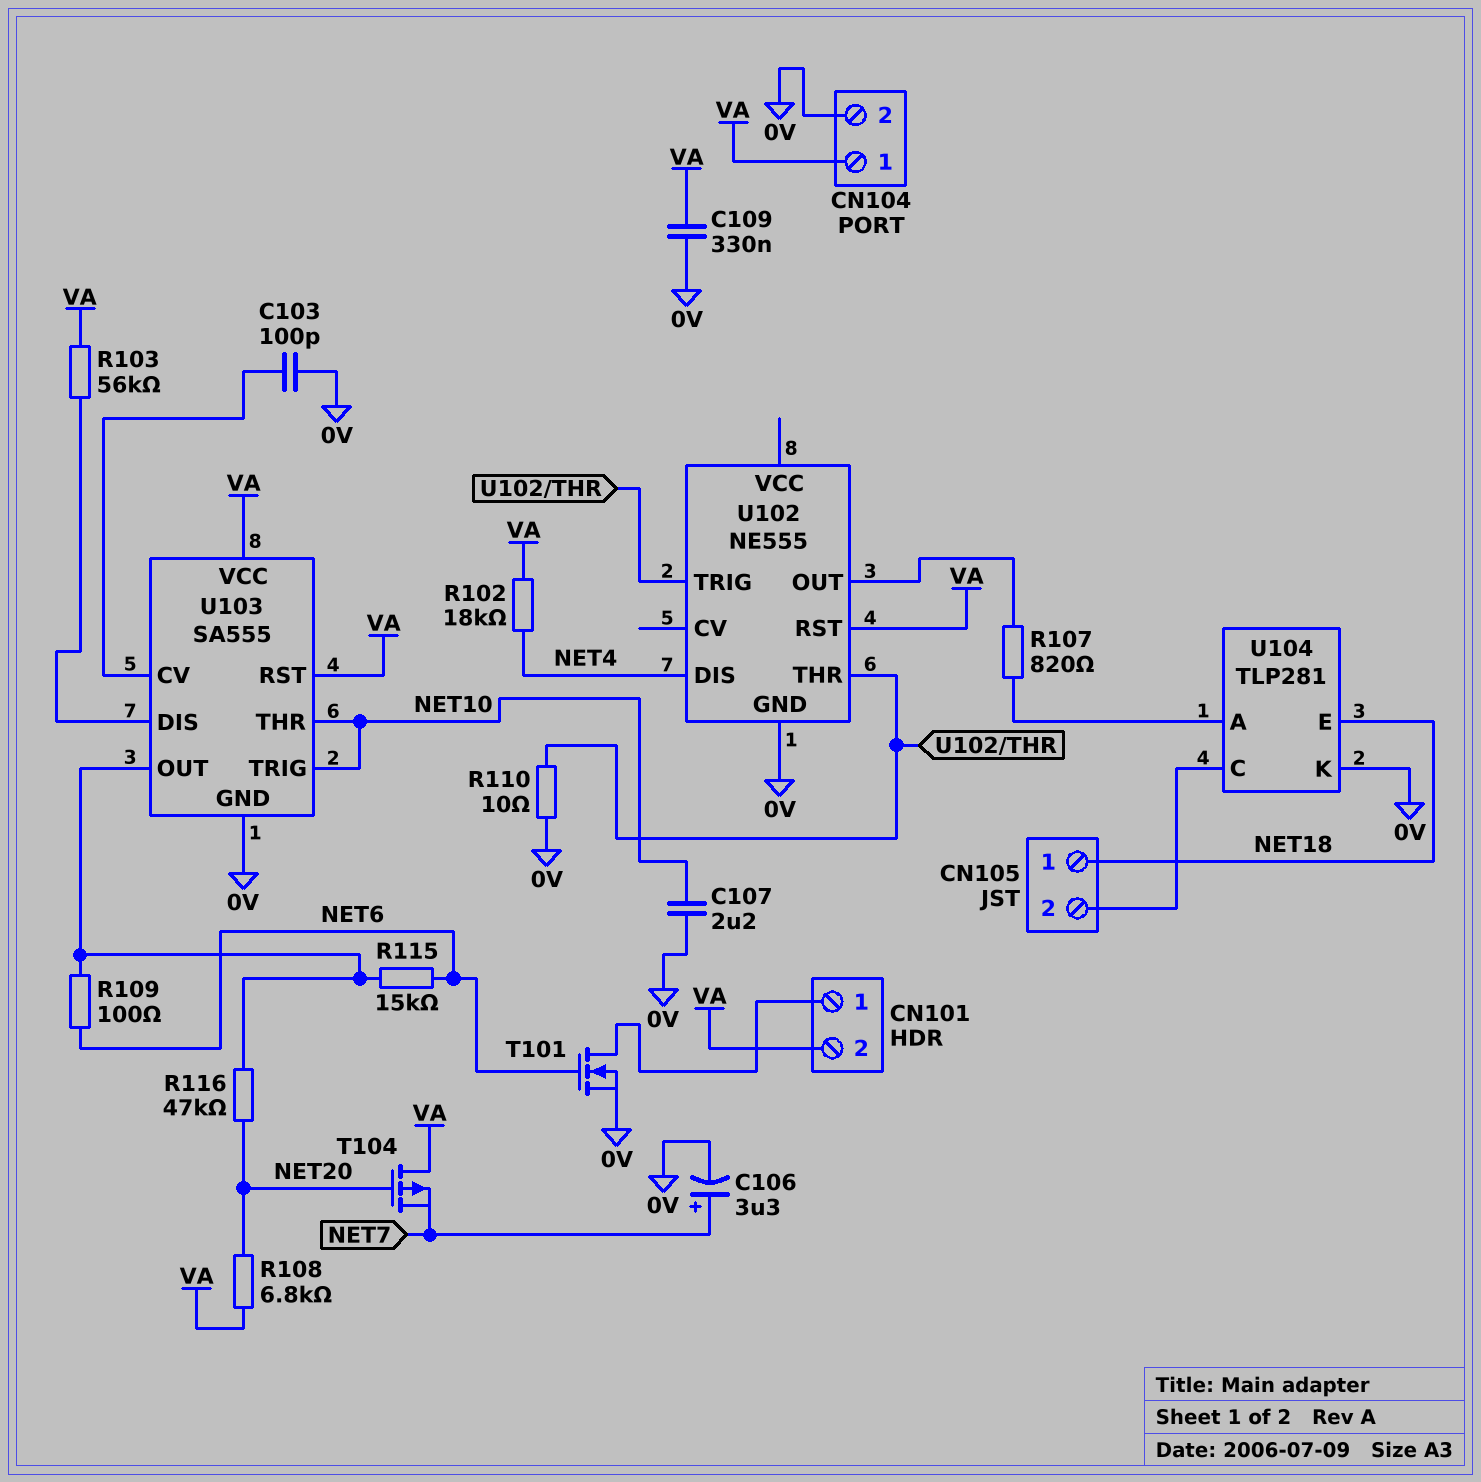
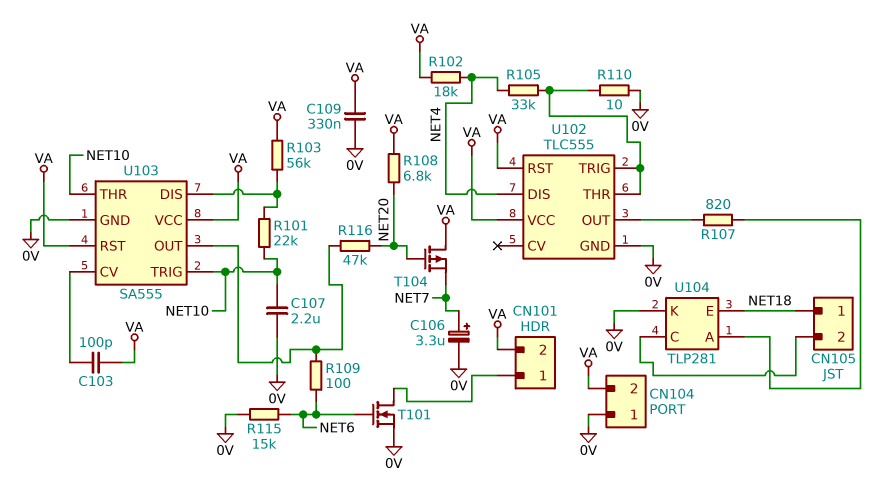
C103: 100pF (0V, U103/CV) -> 100pF (U103/CV, VA)
CN104 pin 1: VA -> 0V
CN104 pin 2: 0V -> VA
R101: none -> 22k (NET10, U103/DIS)
R105: none -> 33k (NET4, U102/THR)
R115: 15k (NET6, U103/OUT) -> 15k (0V, NET6)
U102: NE555 -> TLC555
U102 pin VCC: none -> VA

